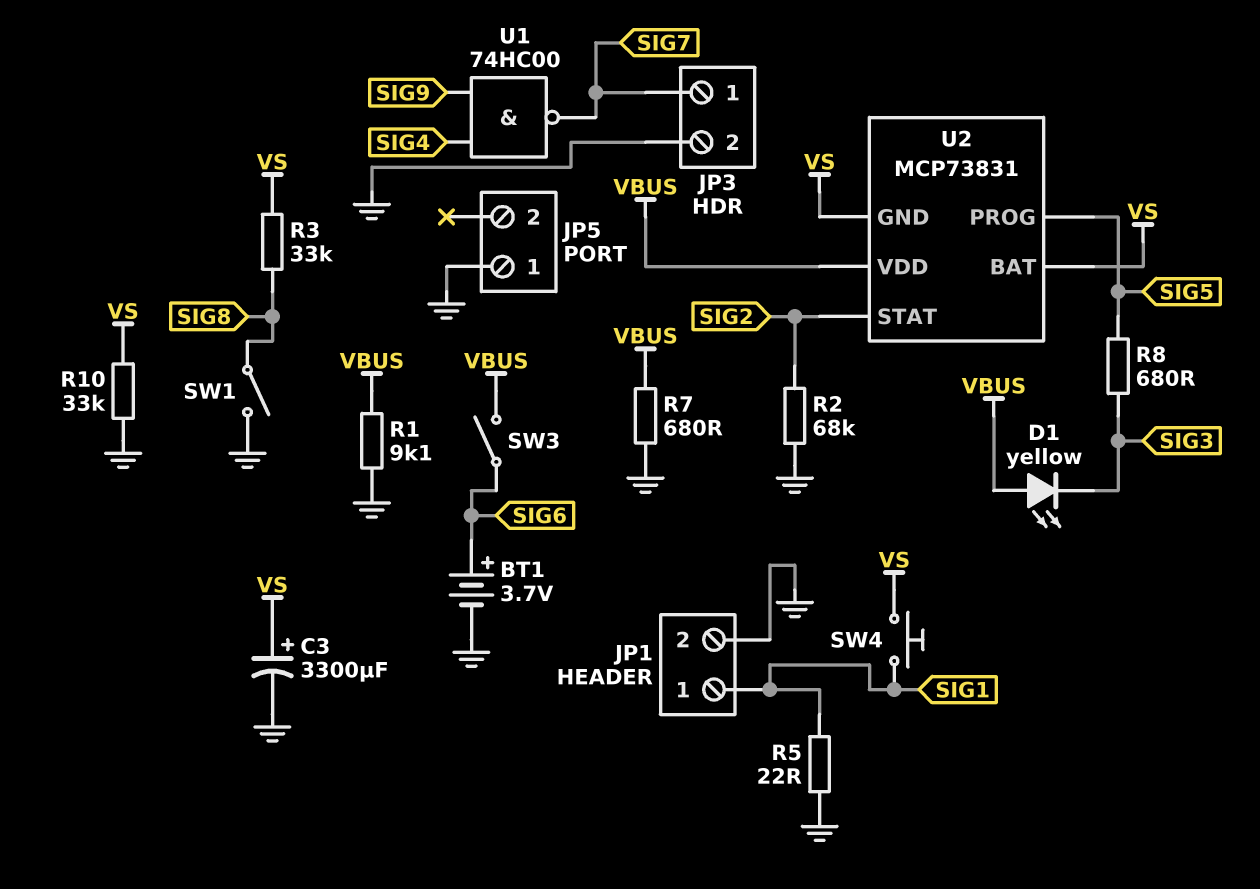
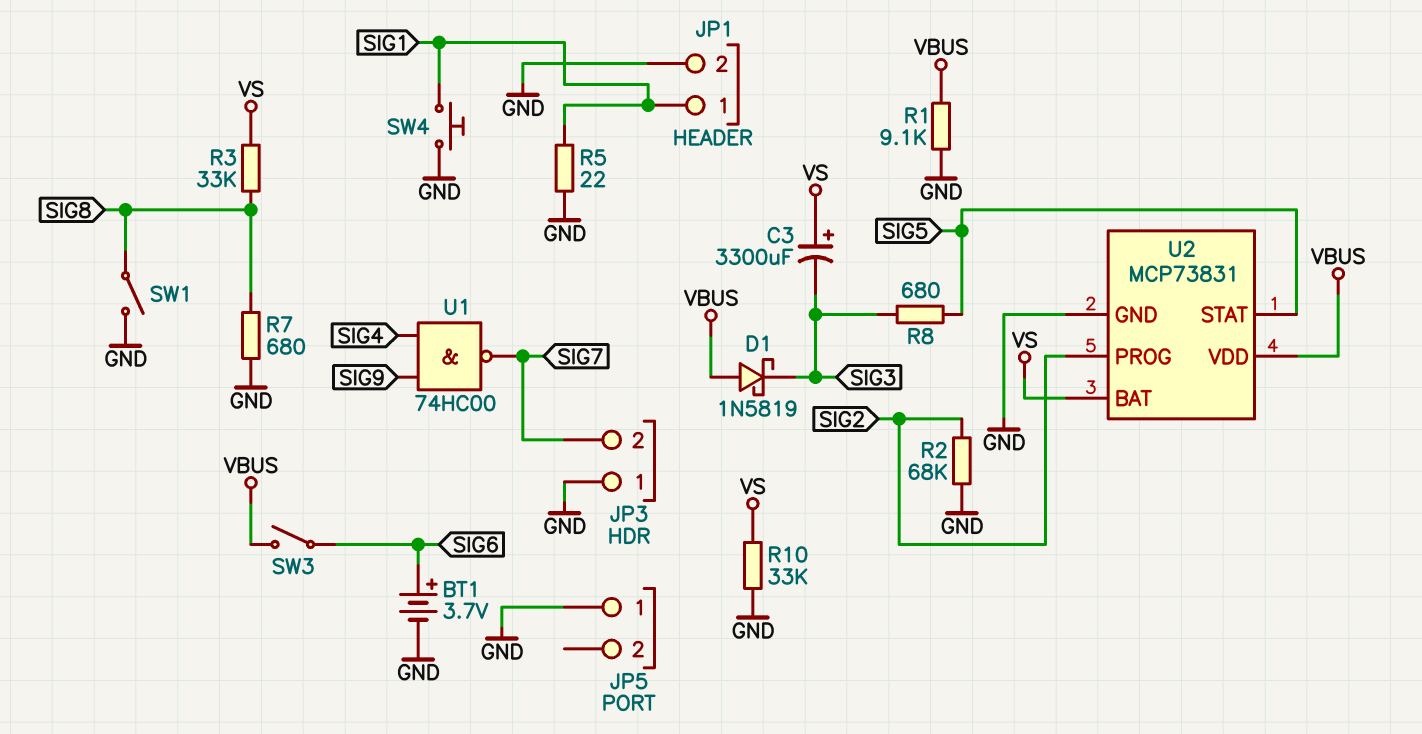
C3: 3300uF (plus VS, minus GND) -> 3300uF (plus VS, minus SIG3)
D1: LED yellow (A VBUS, K SIG3) -> schottky 1N5819 (A VBUS, K SIG3)
JP3 pin 1: SIG7 -> GND
JP3 pin 2: GND -> SIG7
R7: 680 (GND, VBUS) -> 680 (GND, SIG8)
SW4: button (SIG1, VS) -> button (GND, SIG1)
U2 pin GND: VS -> GND
U2 pin PROG: SIG5 -> SIG2
U2 pin STAT: SIG2 -> SIG5

